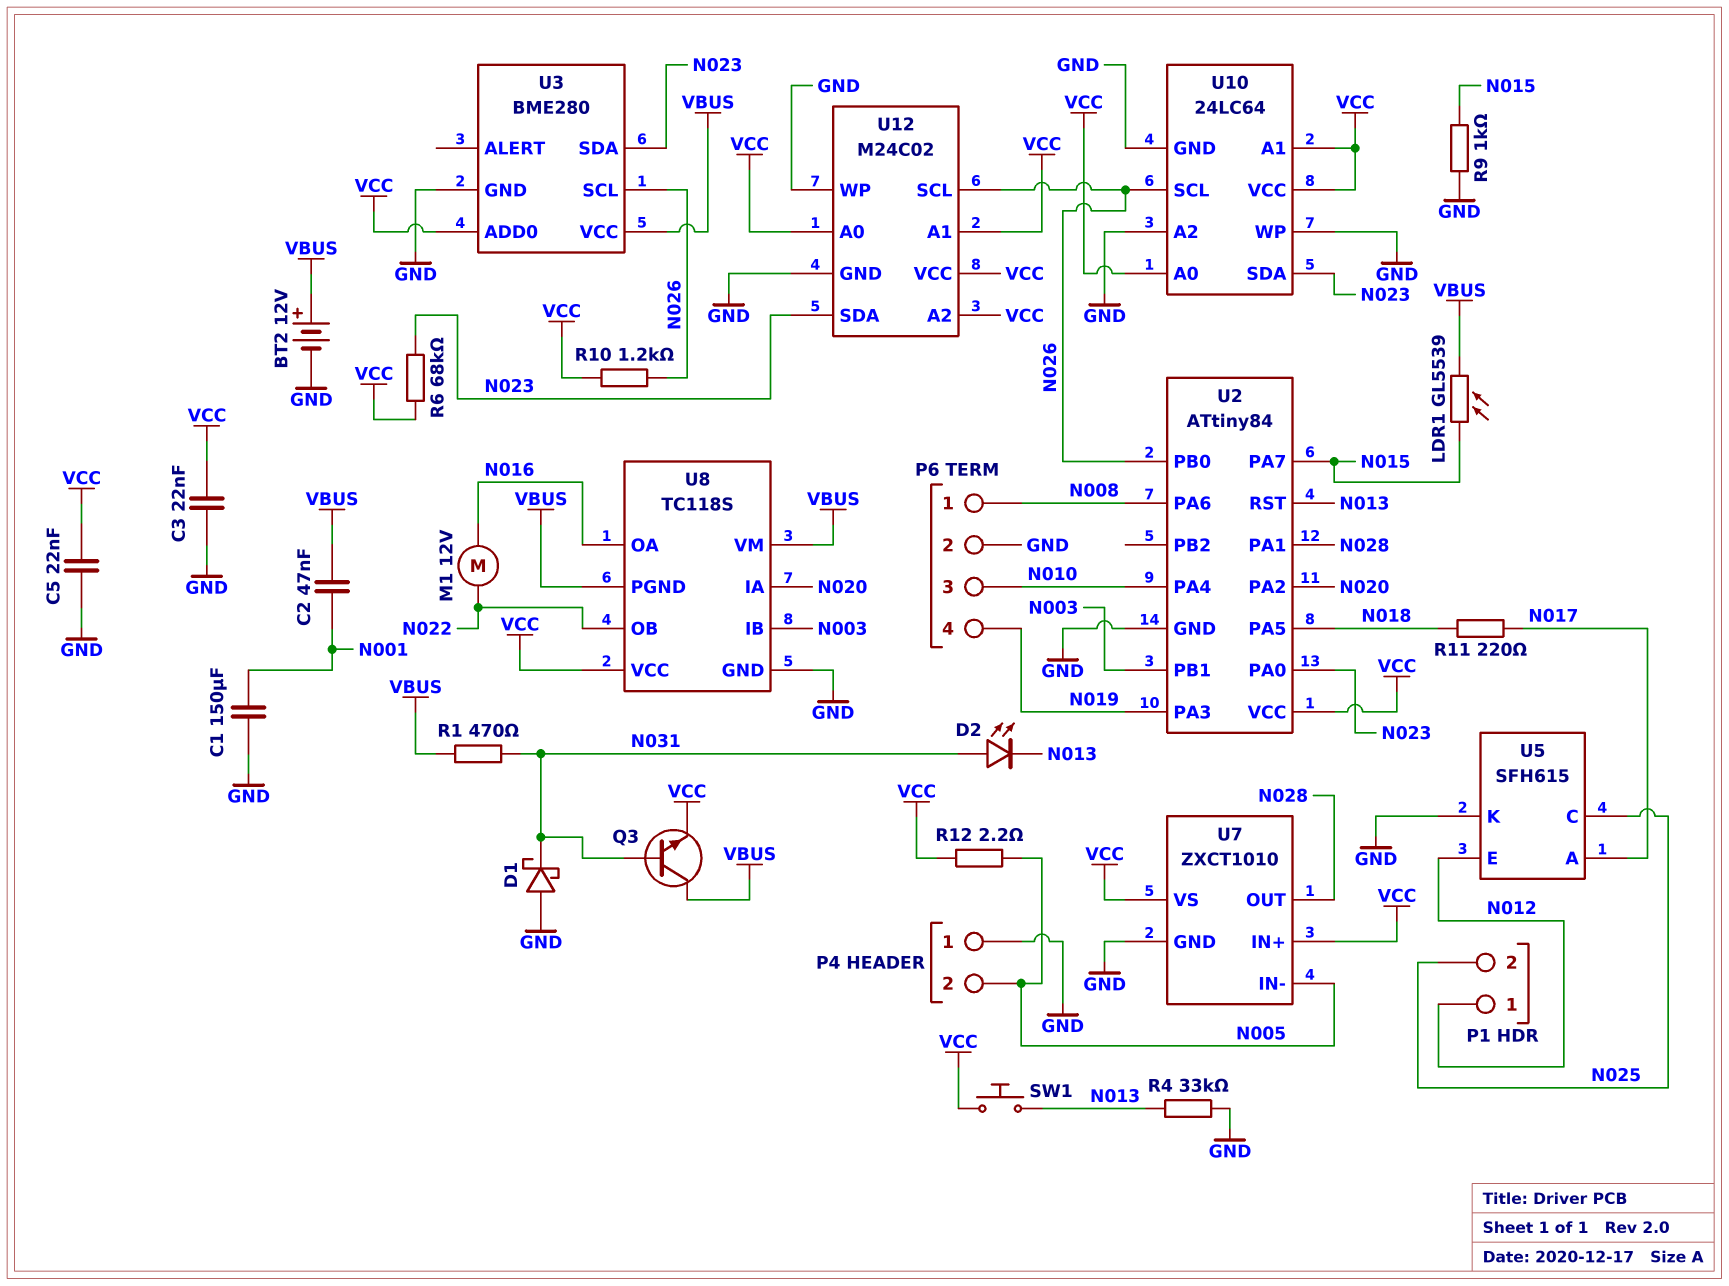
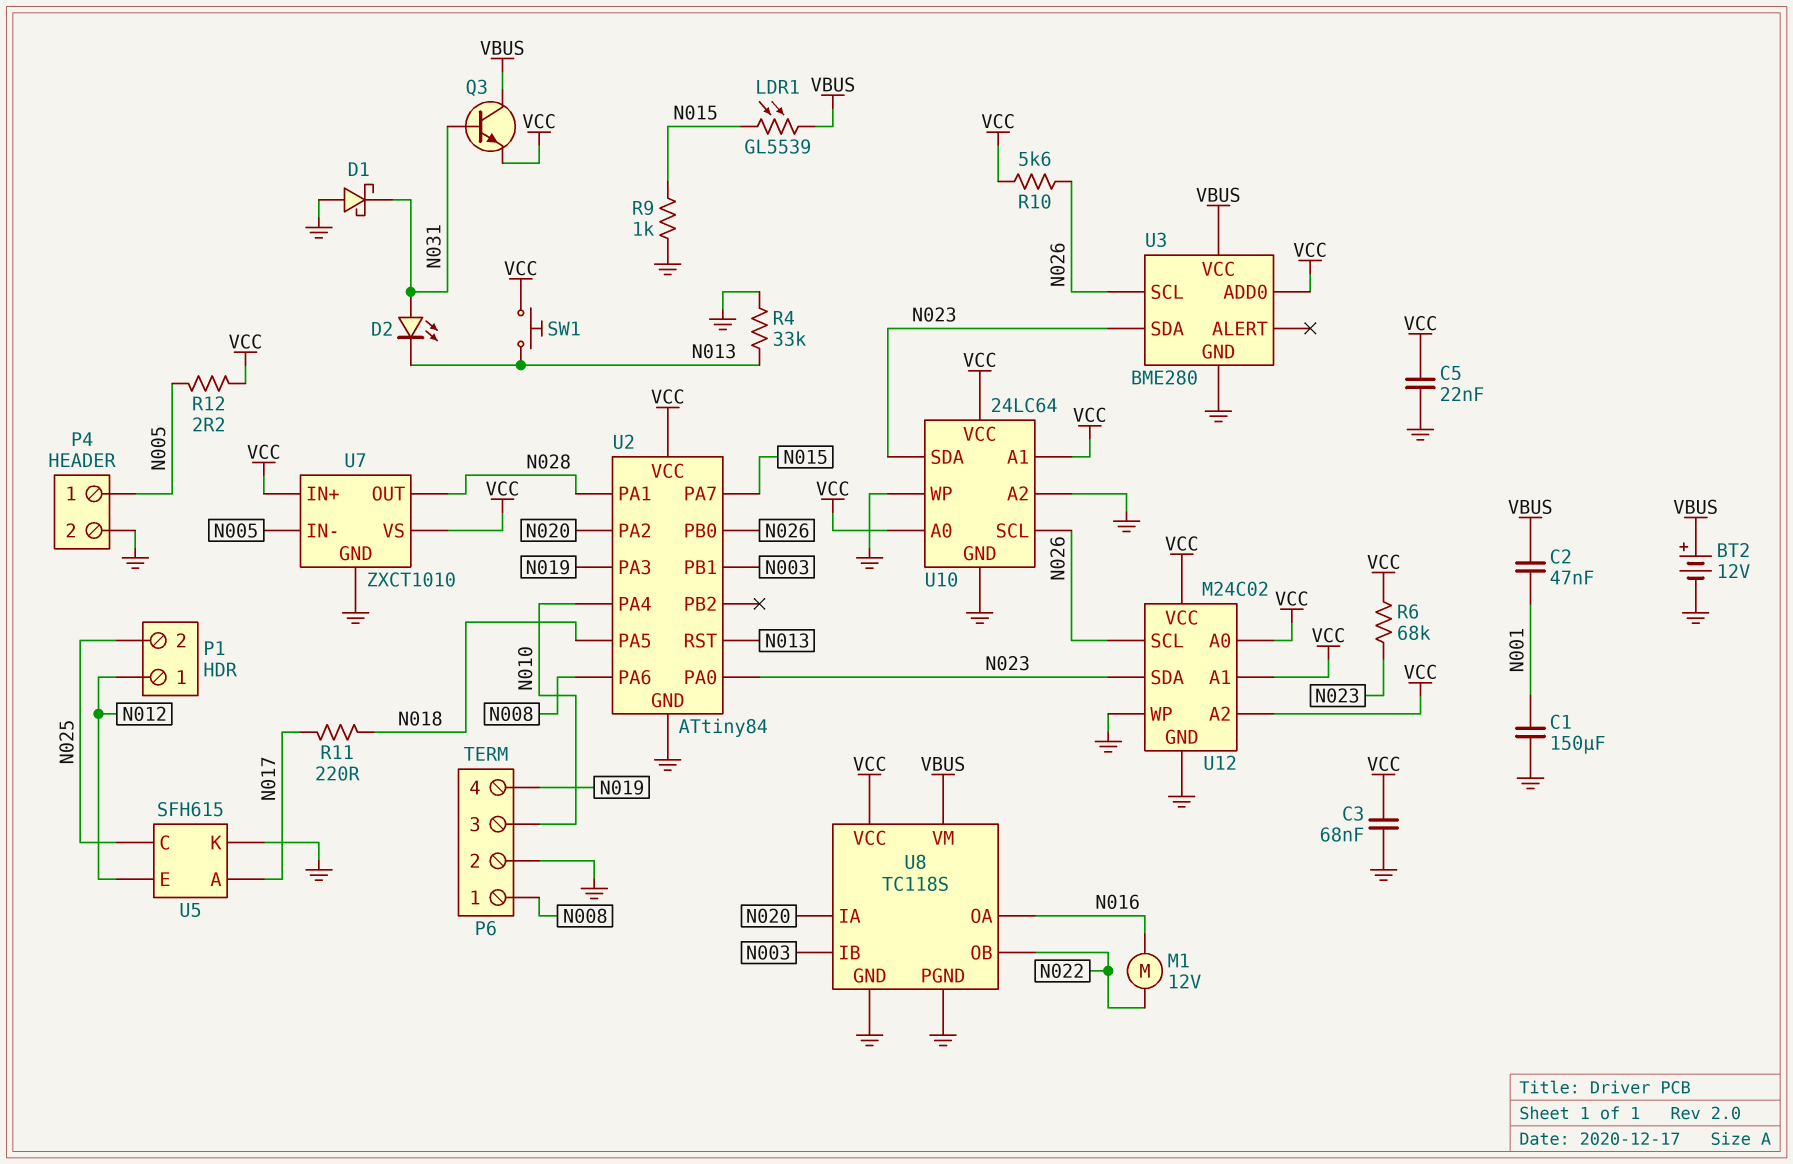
C3: 22nF (GND, VCC) -> 68nF (GND, VCC)
P4 pin 1: GND -> N005
P4 pin 2: N005 -> GND
R1: 470 (N031, VBUS) -> none
R10: 1.2k (N026, VCC) -> 5.6k (N026, VCC)
U8 pin PGND: VBUS -> GND

